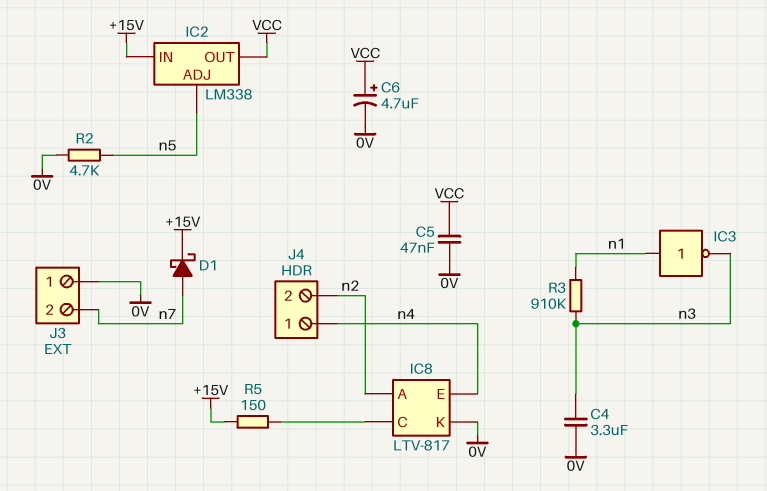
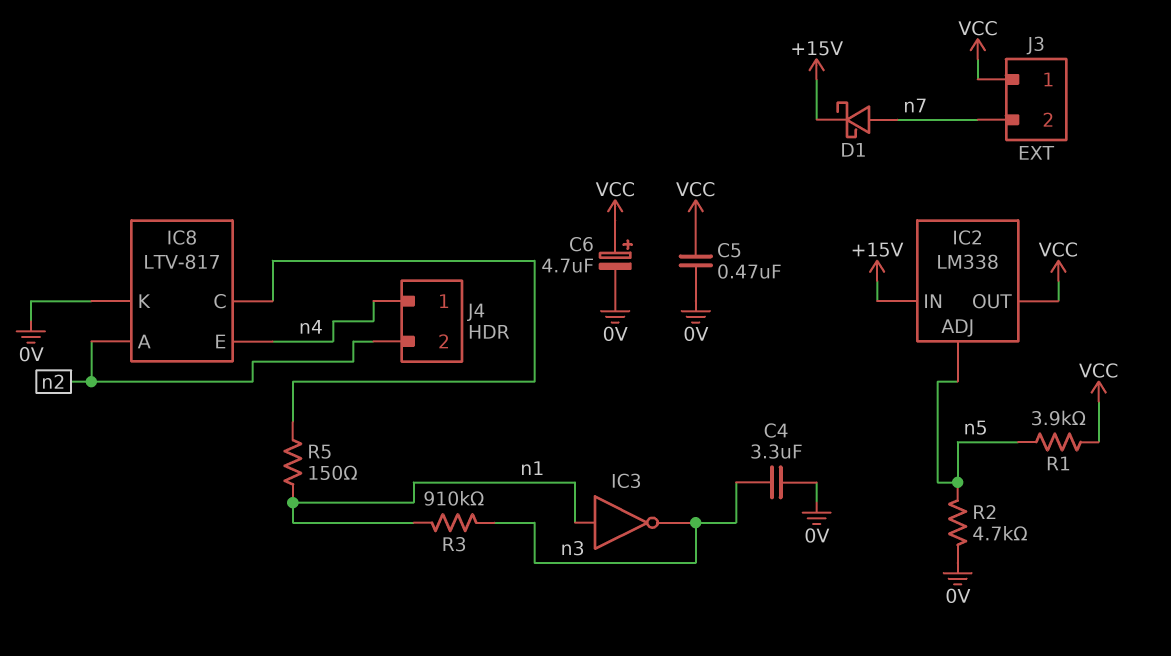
C5: 47nF (0V, VCC) -> 470nF (0V, VCC)
J3 pin 1: 0V -> VCC
R1: none -> 3.9k (VCC, n5)
R5: 150 (+15V, IC8/C) -> 150 (IC8/C, n1)

